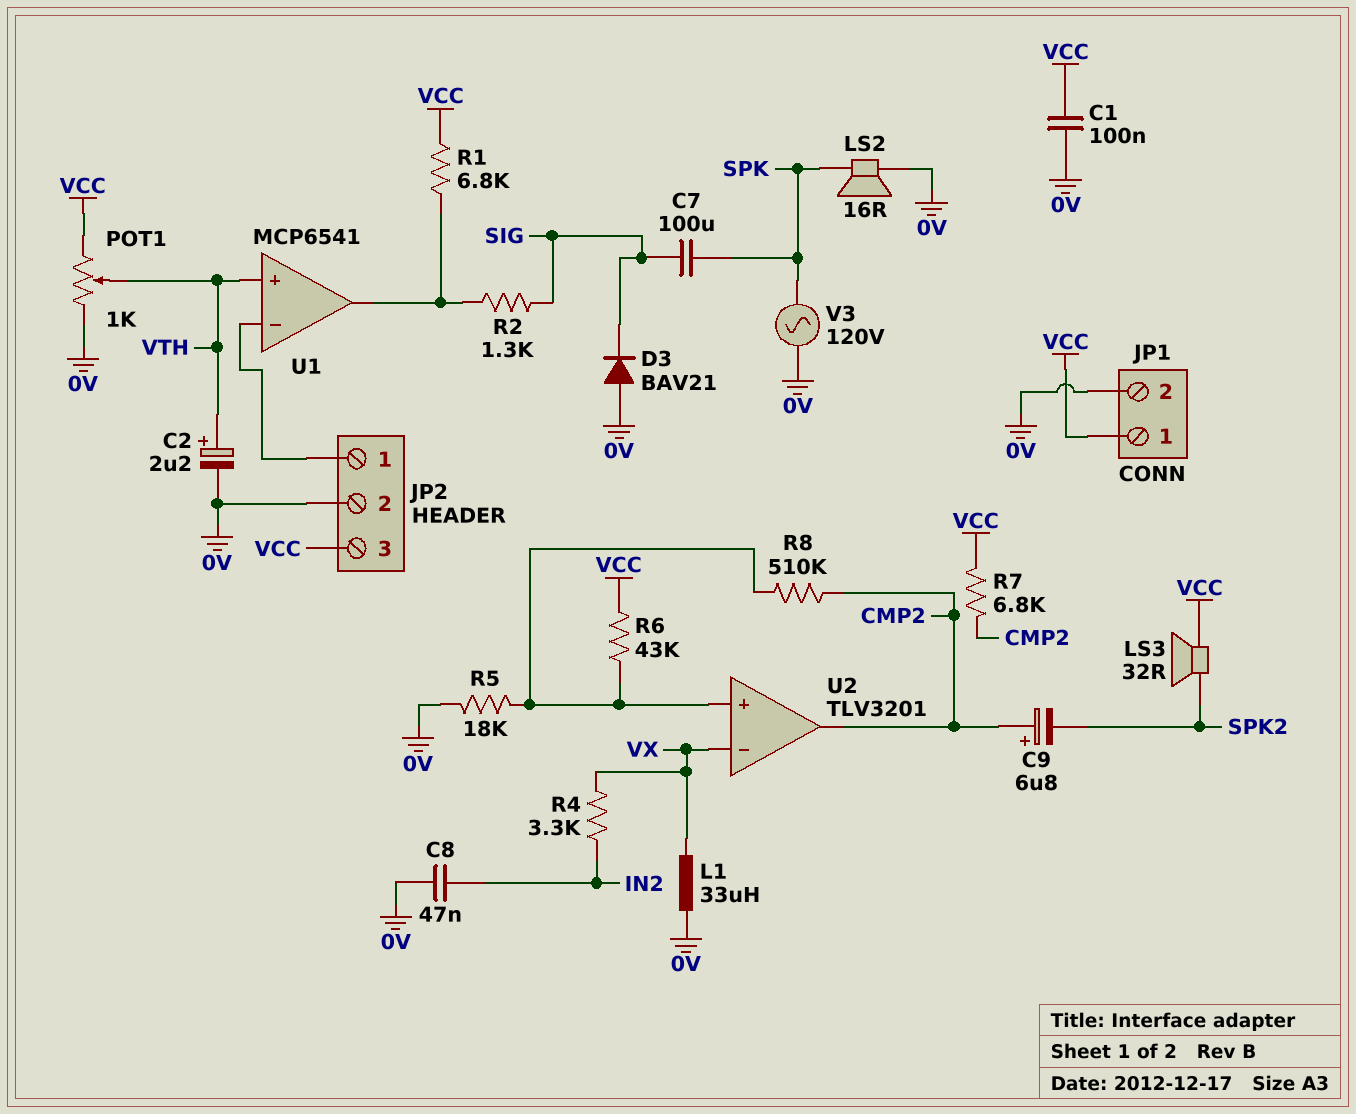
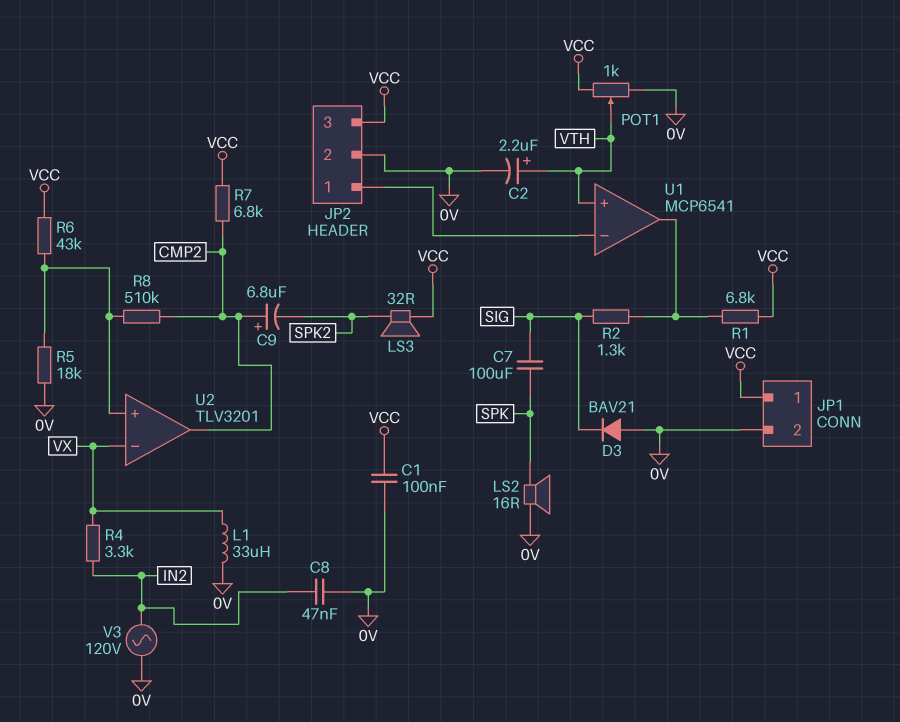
V3: AC 120V (0V, SPK) -> AC 120V (0V, IN2)

